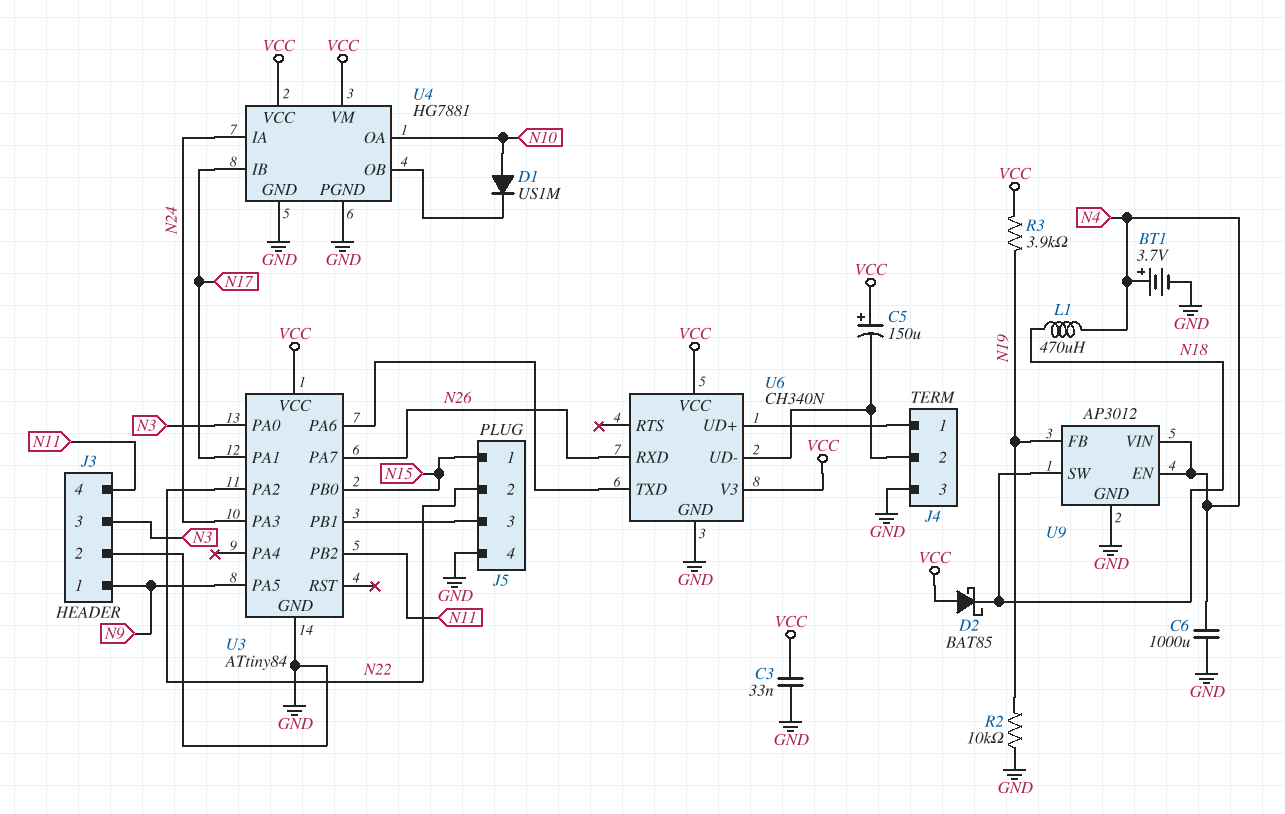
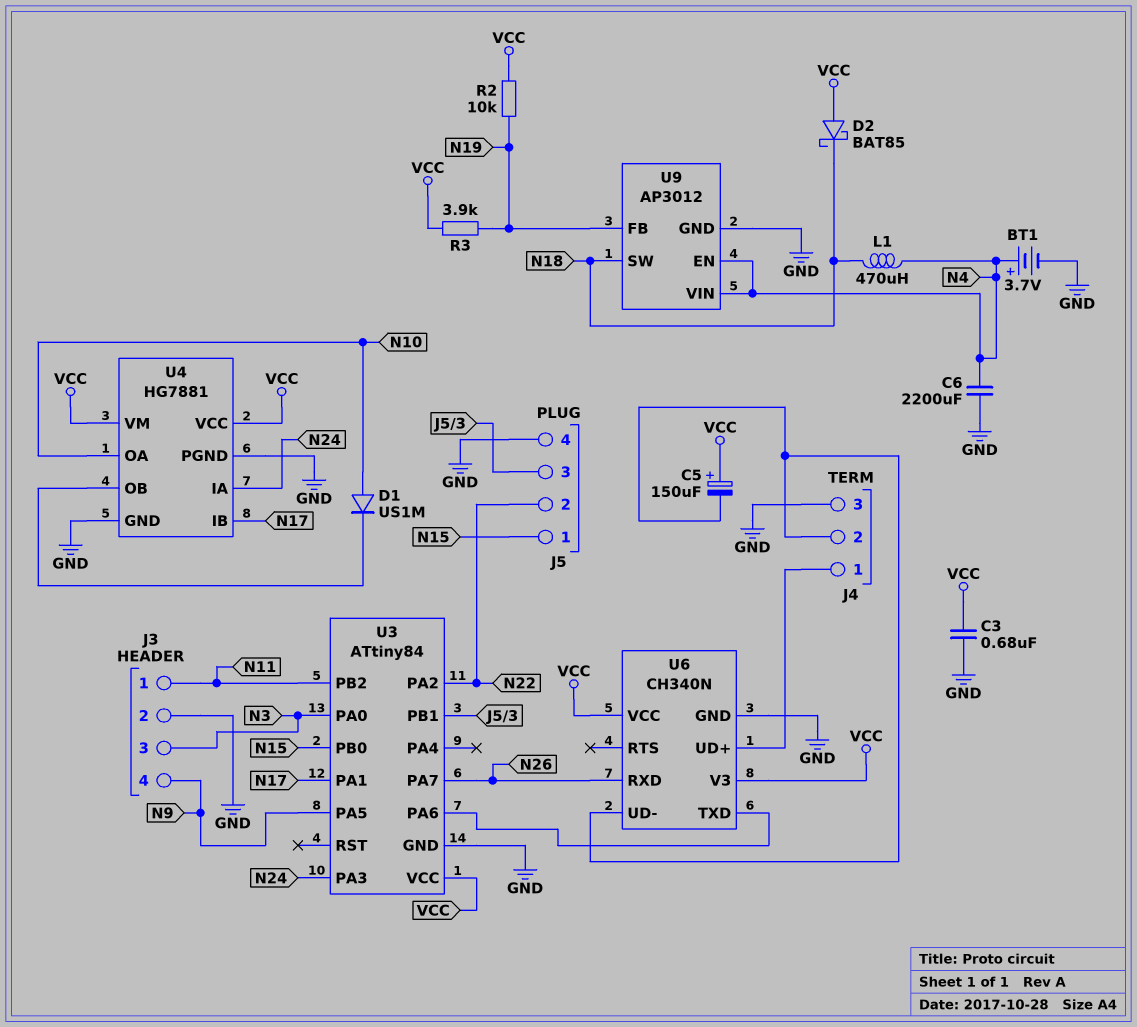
C3: 33nF (GND, VCC) -> 680nF (GND, VCC)
C6: 1000uF (GND, N4) -> 2200uF (GND, N4)
J3 pin 1: N9 -> N11
J3 pin 4: N11 -> N9
R2: 10k (GND, N19) -> 10k (N19, VCC)

